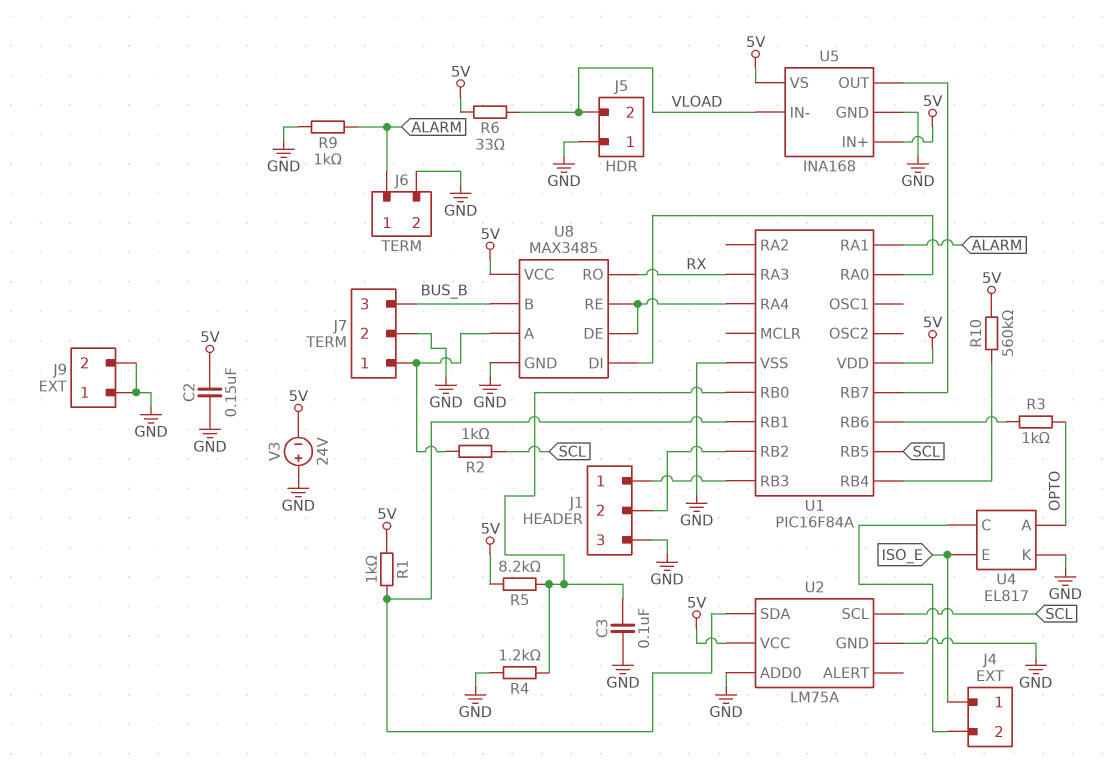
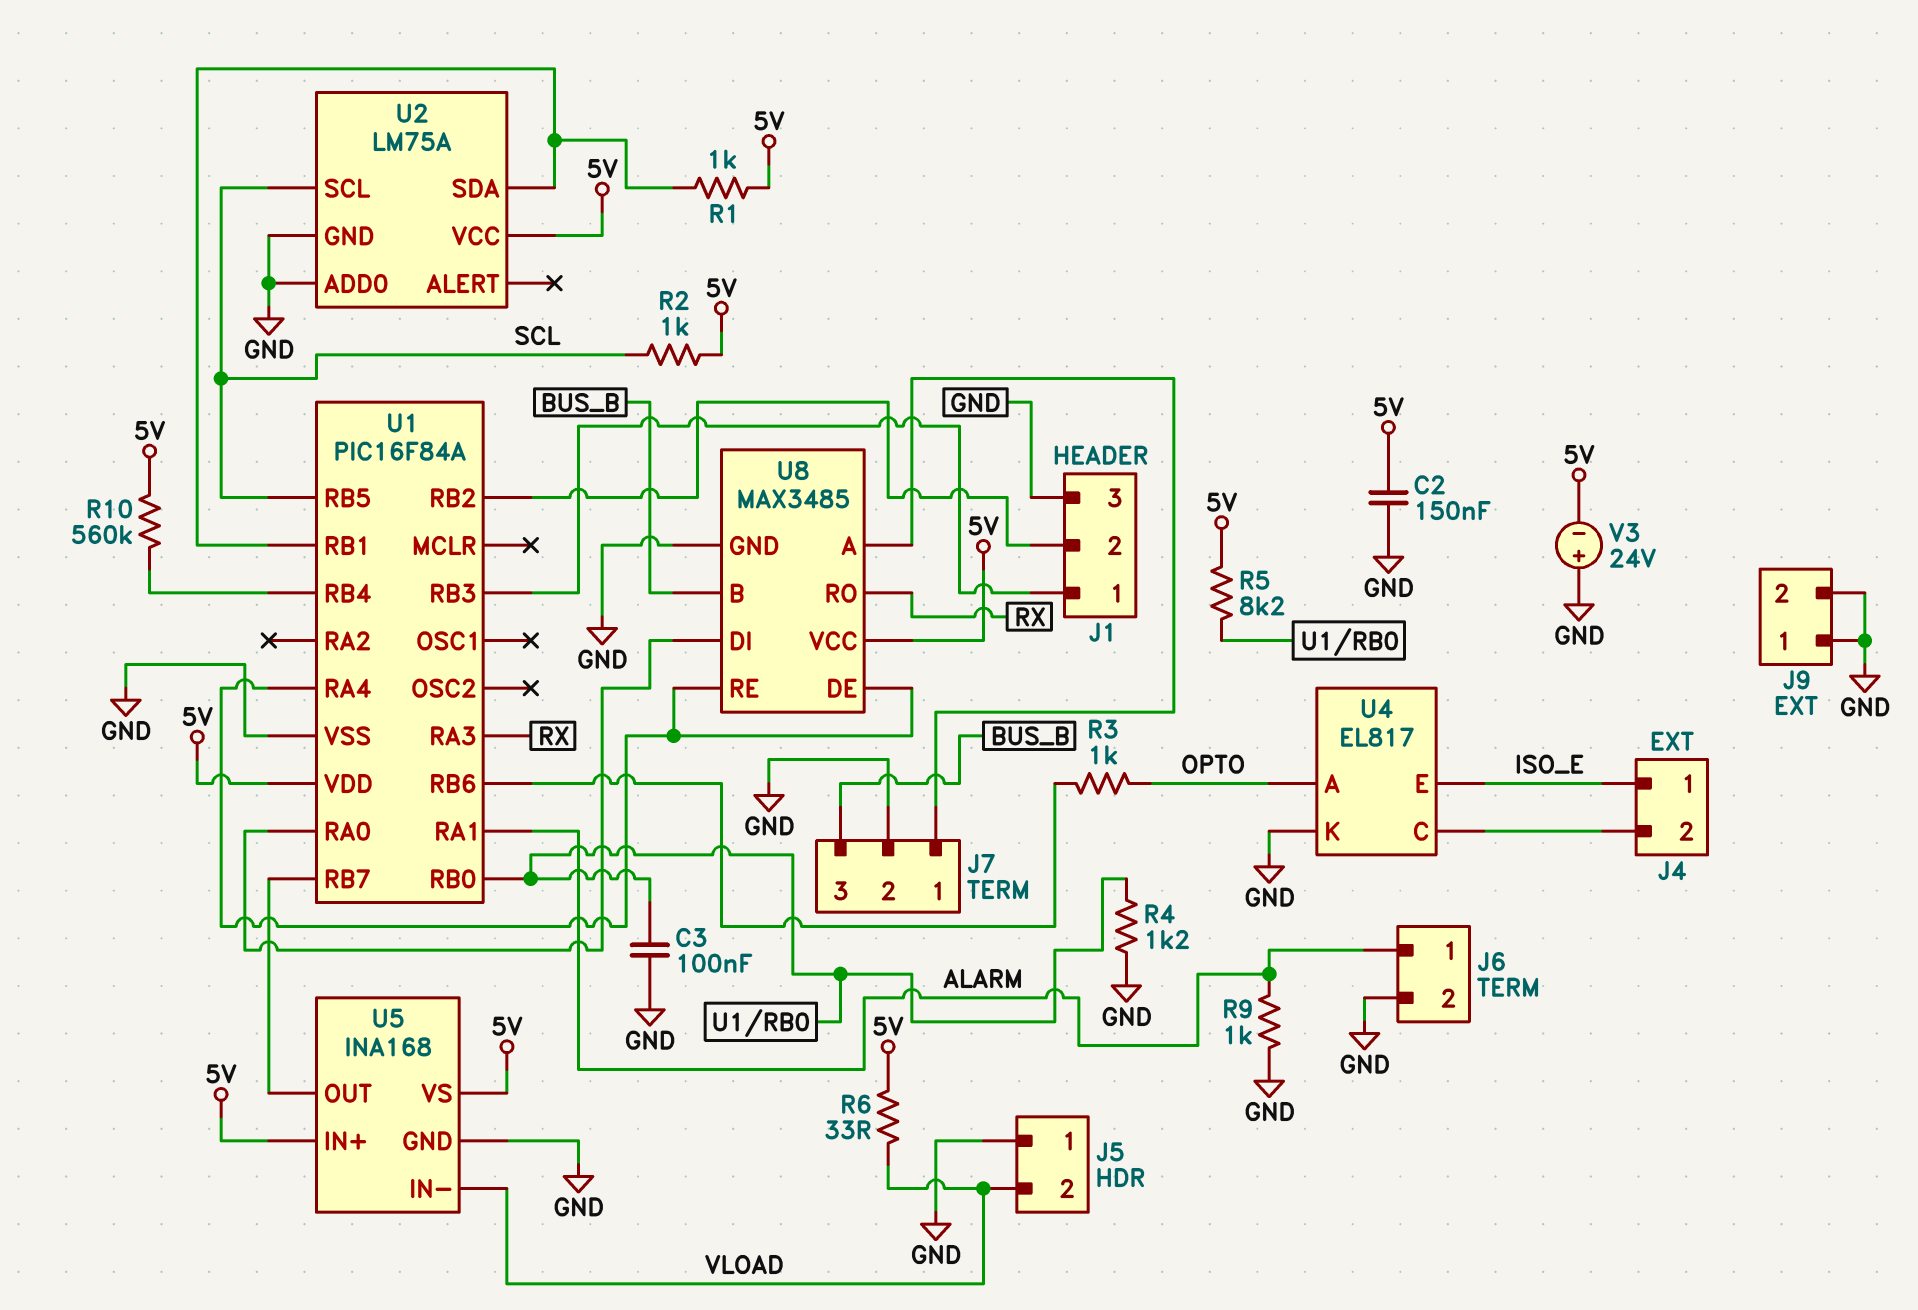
R2: 1k (J7/1, SCL) -> 1k (5V, SCL)

